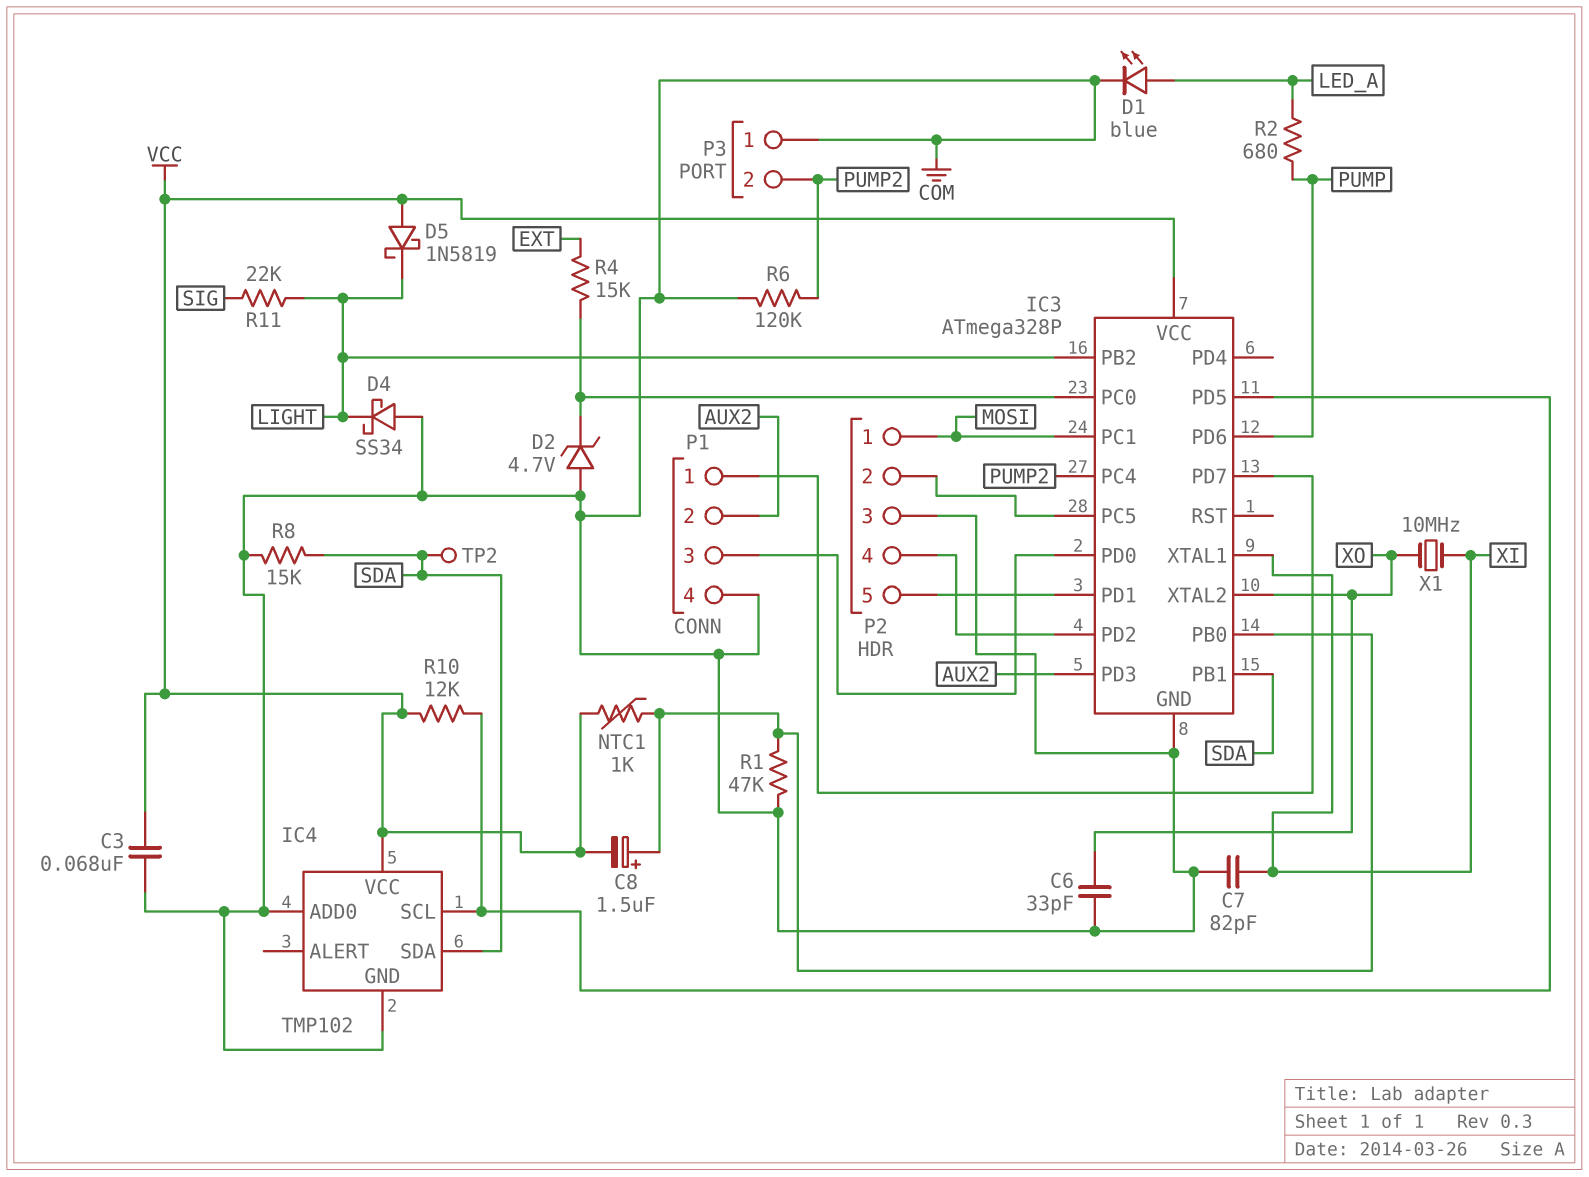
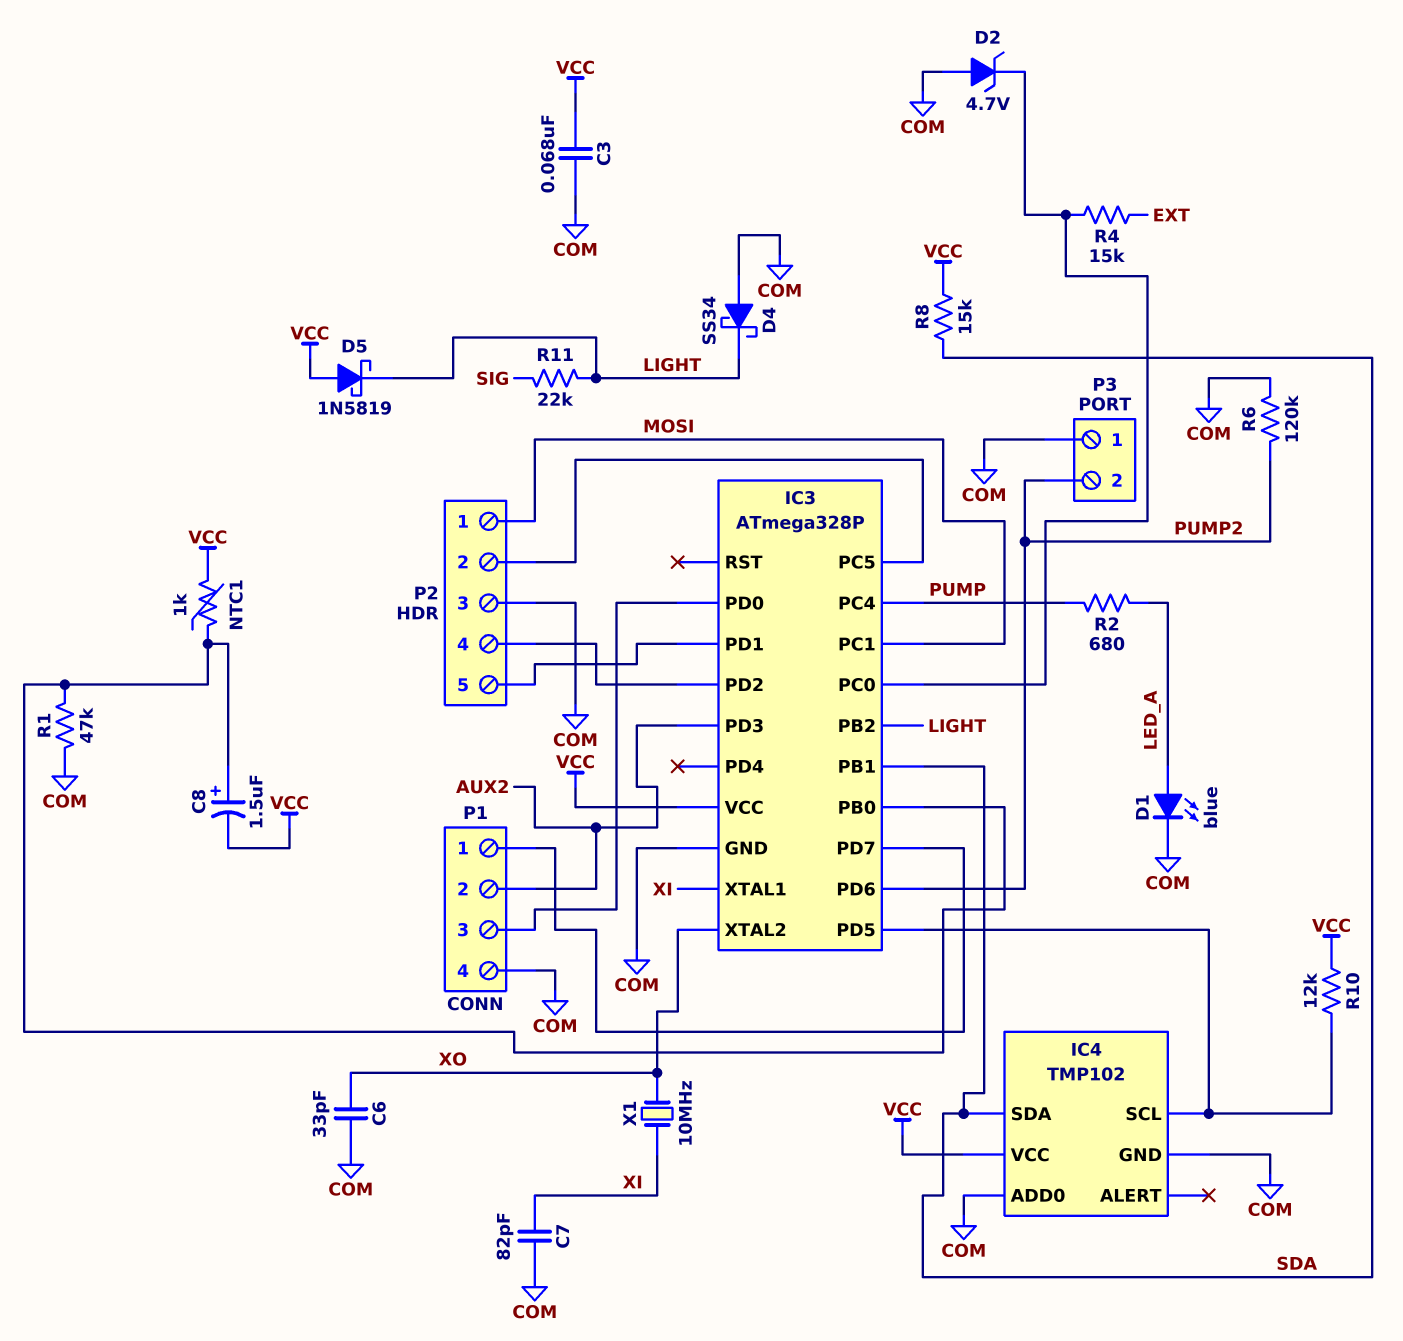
IC3 pin PC4: PUMP2 -> PUMP
IC3 pin PD6: PUMP -> PUMP2
R8: 15k (COM, SDA) -> 15k (SDA, VCC)
TP2: test point (SDA) -> none

